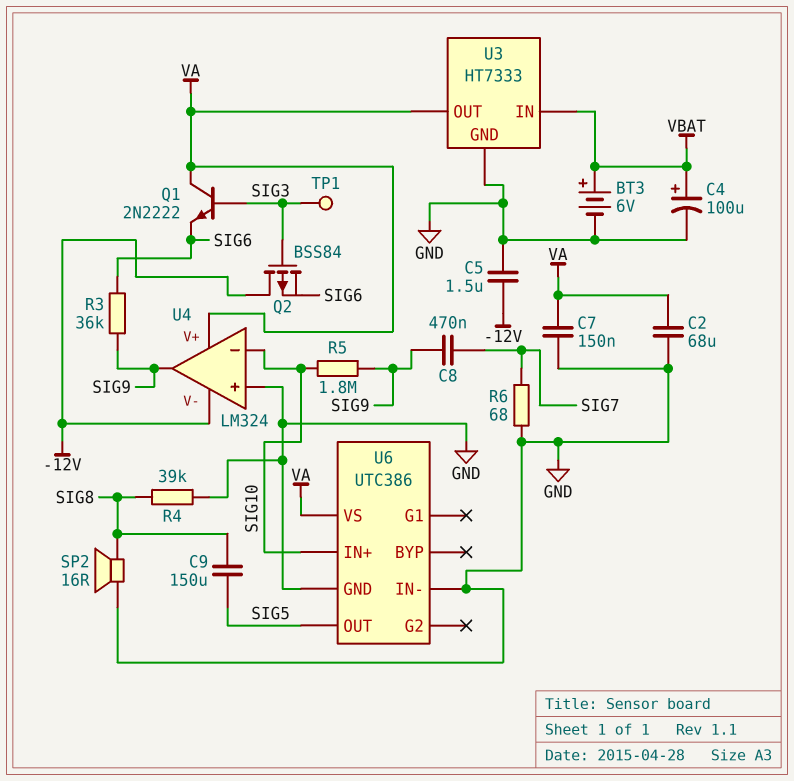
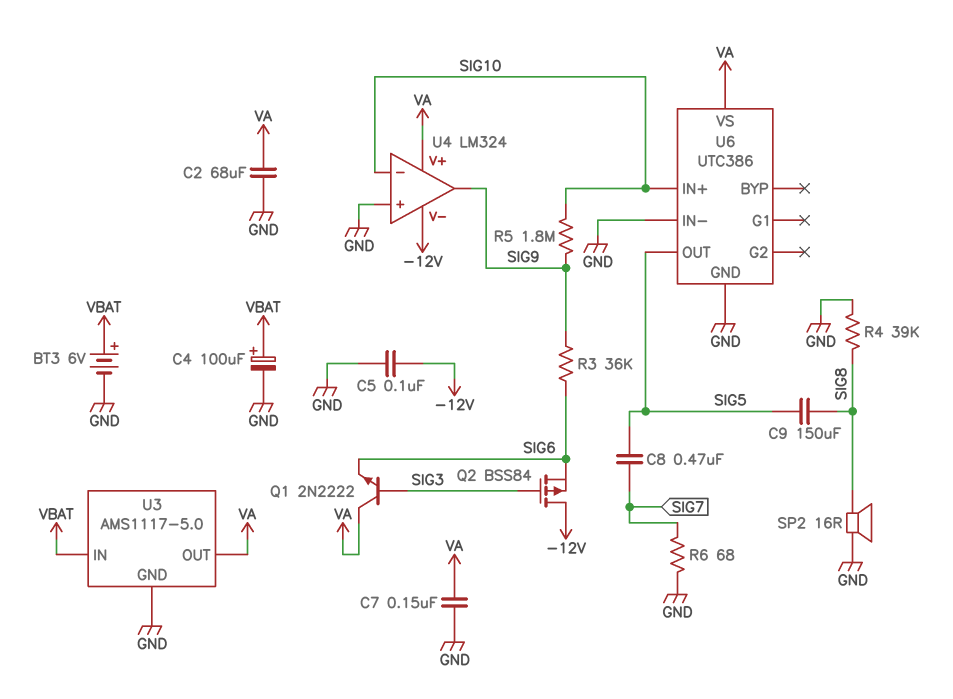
C5: 1.5uF (-12V, GND) -> 100nF (-12V, GND)
C8: 470nF (SIG7, SIG9) -> 470nF (SIG5, SIG7)
TP1: test point (SIG3) -> none
U3: HT7333 -> AMS1117-5.0

